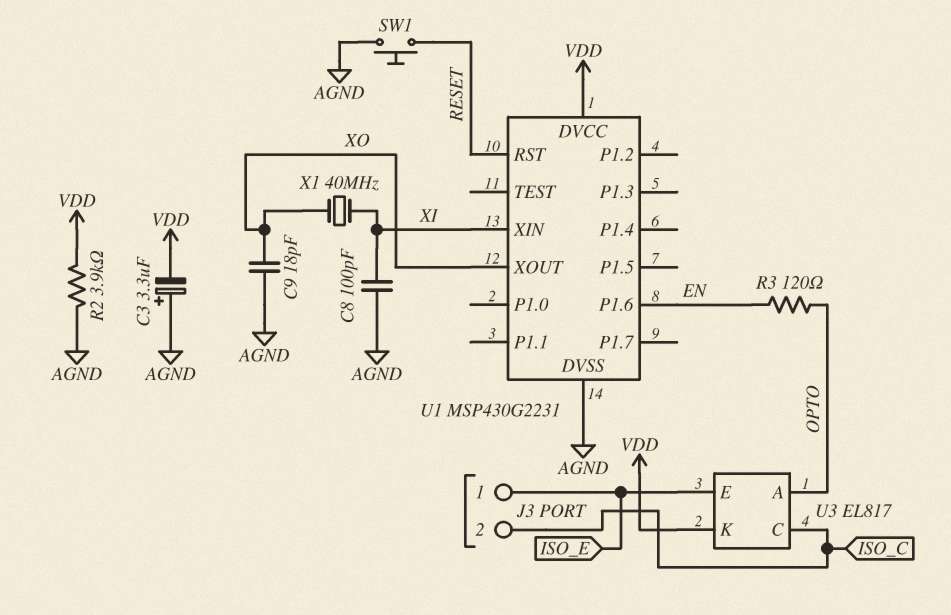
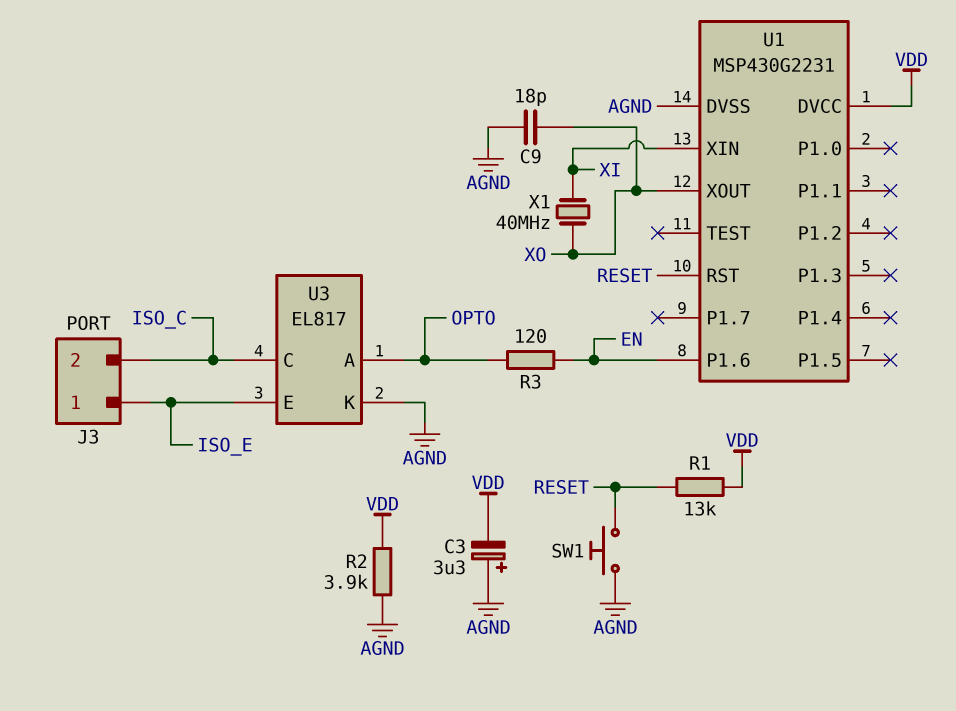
C8: 100pF (AGND, XI) -> none
R1: none -> 13k (RESET, VDD)
U3 pin K: VDD -> AGND

